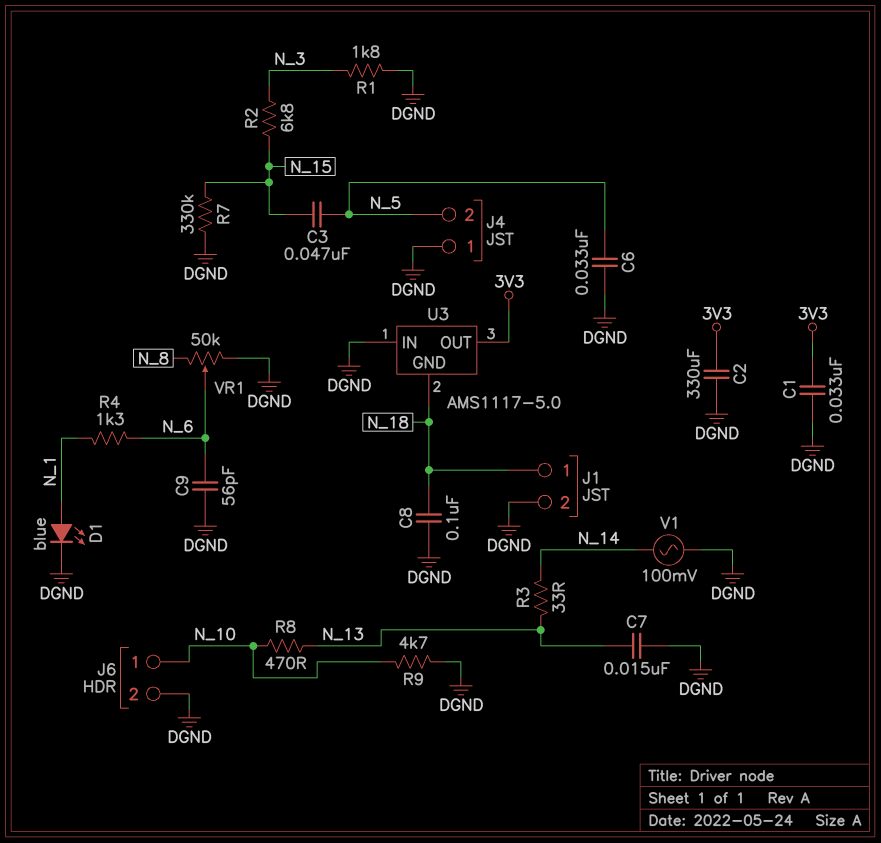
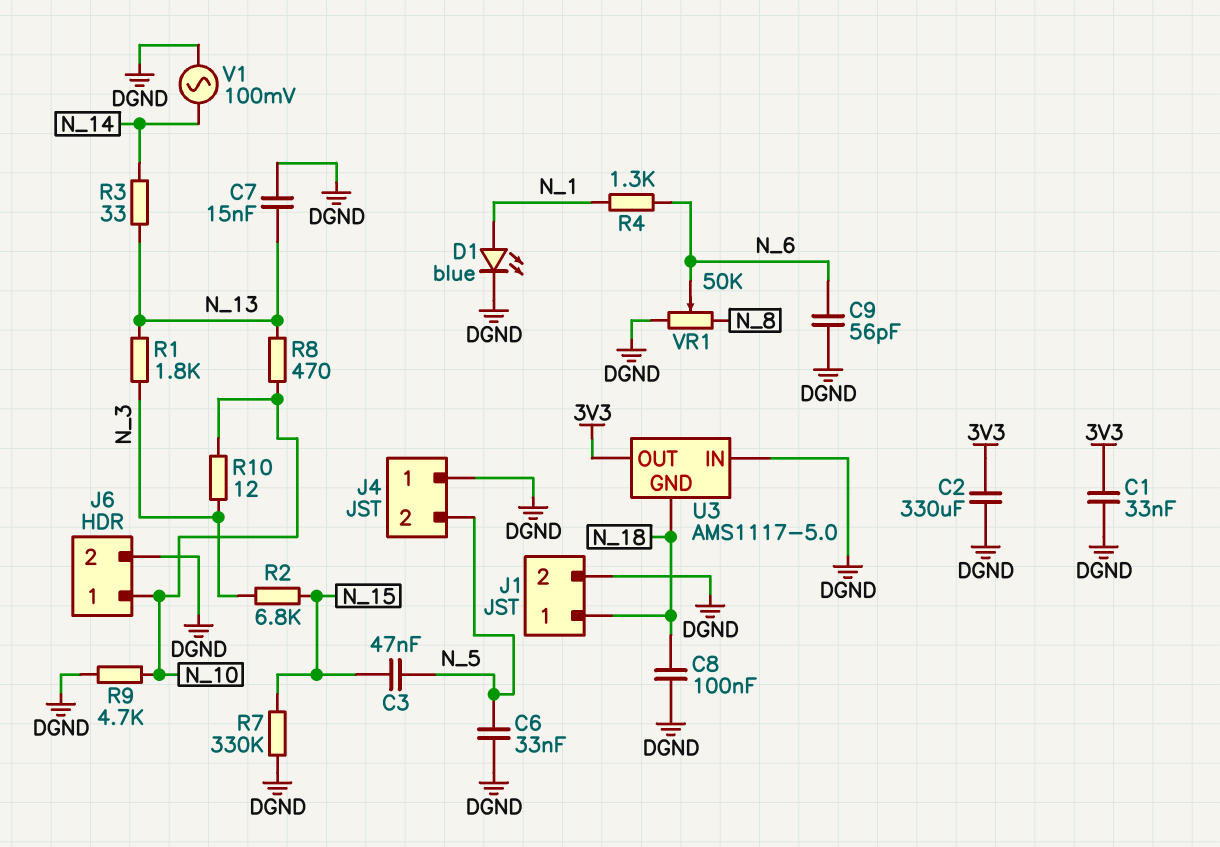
R1: 1.8k (DGND, N_3) -> 1.8k (N_3, N_13)
R10: none -> 12 (N_3, N_10)

